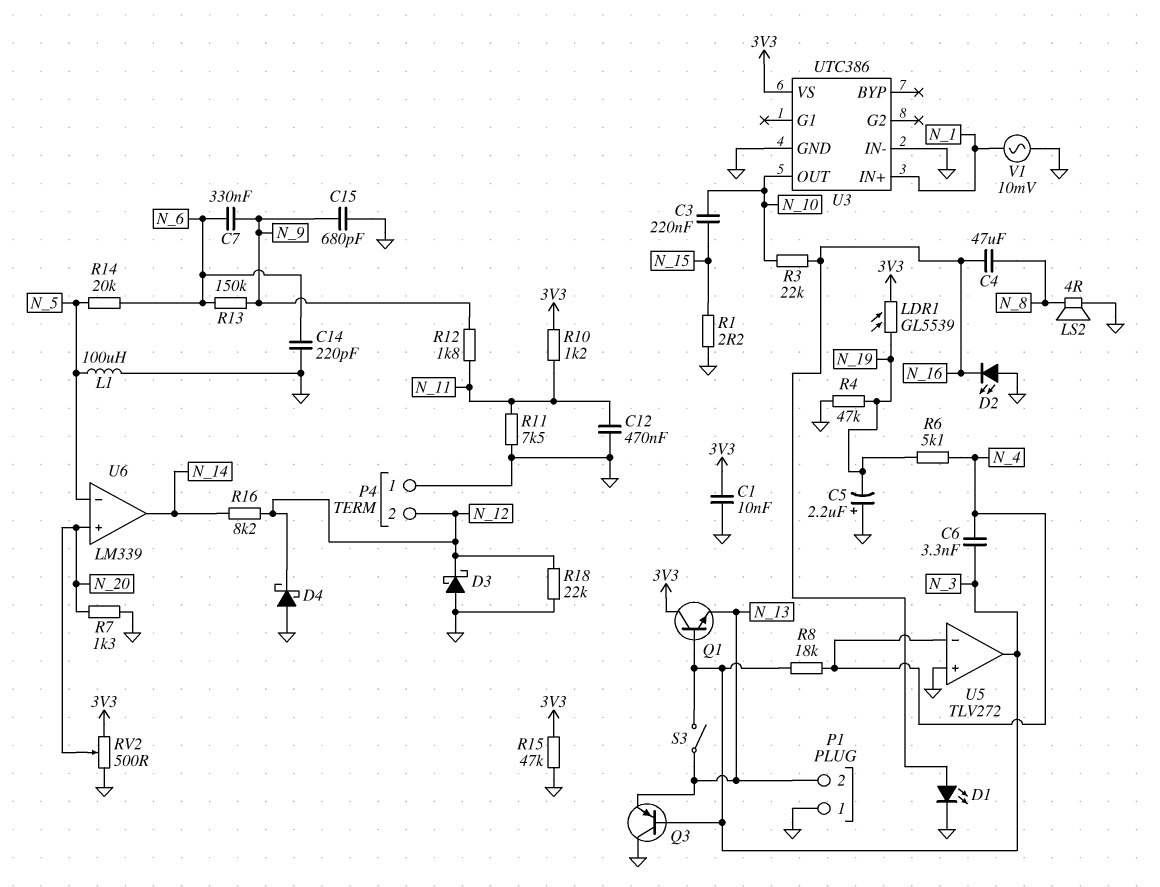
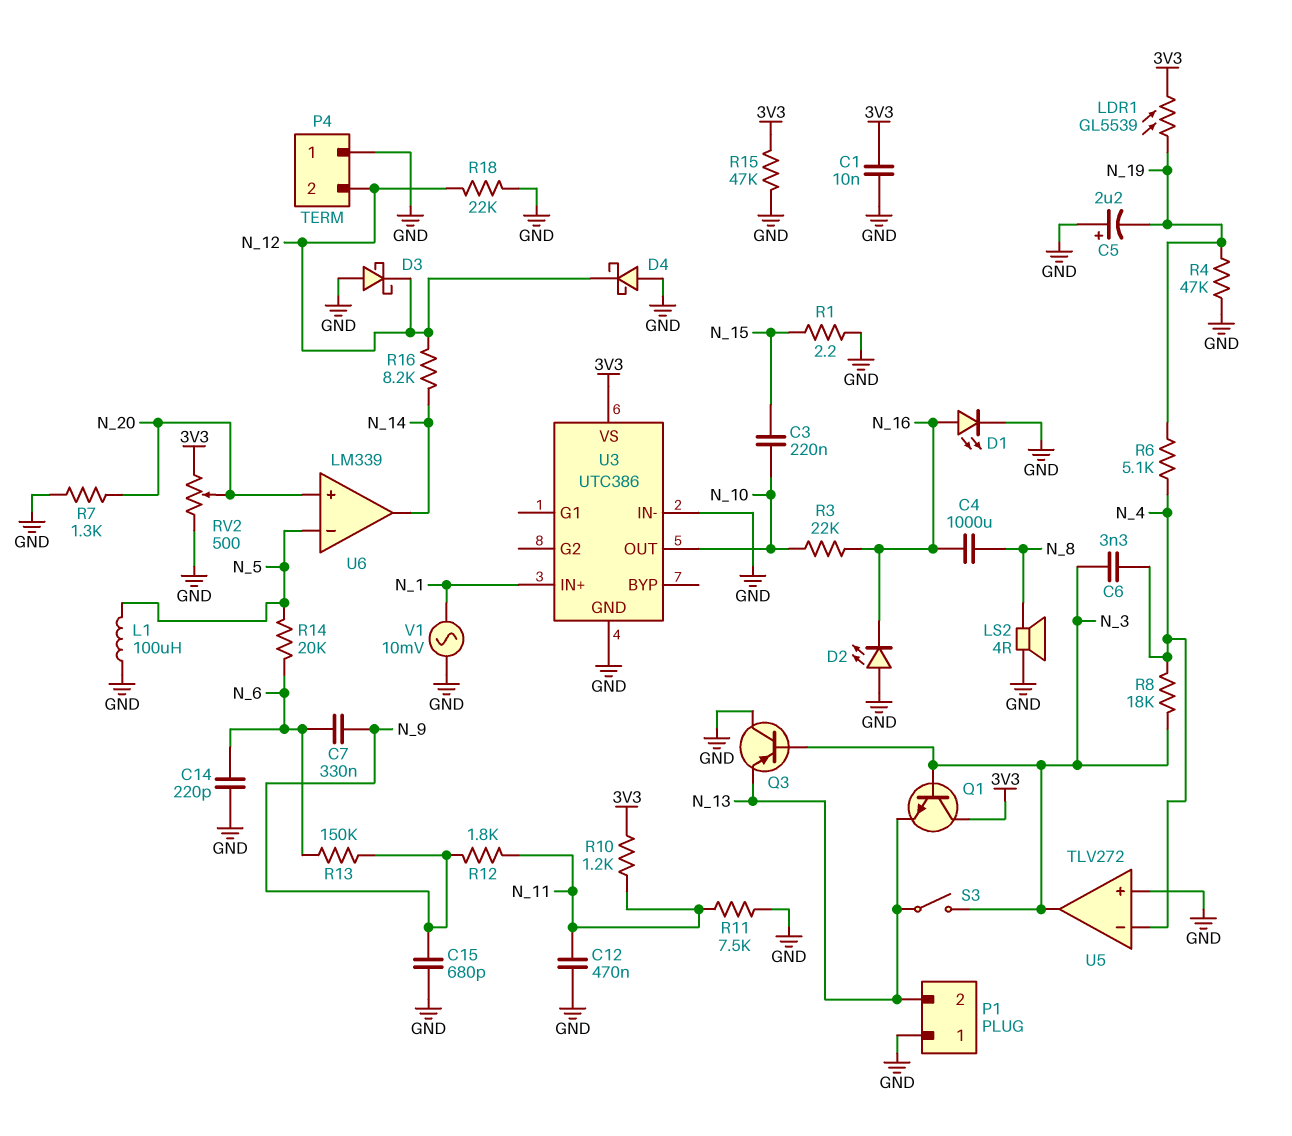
C4: 47uF (N_8, N_16) -> 1000uF (N_8, N_16)

